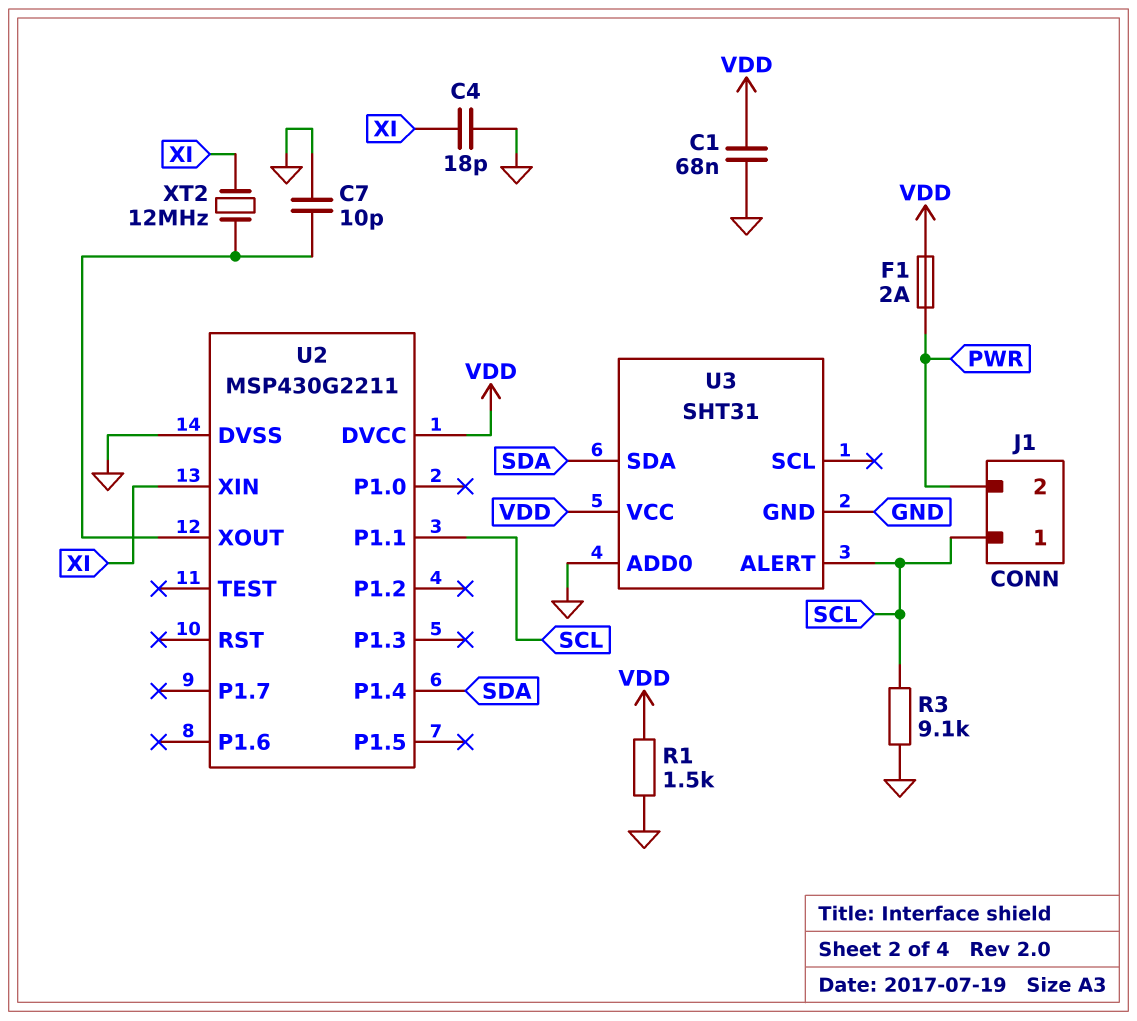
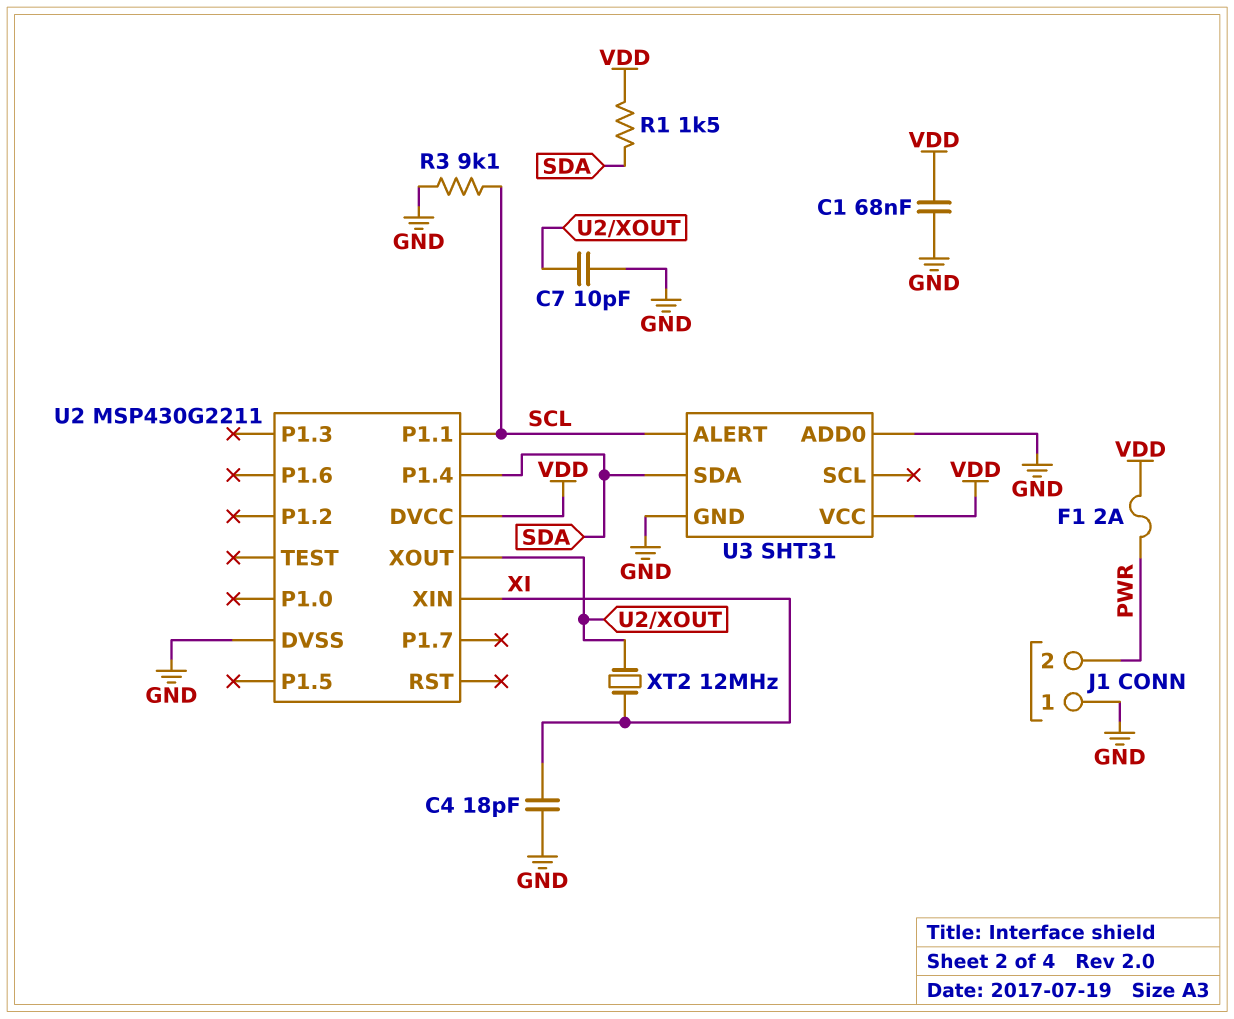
J1 pin 1: SCL -> GND
R1: 1.5k (GND, VDD) -> 1.5k (SDA, VDD)

